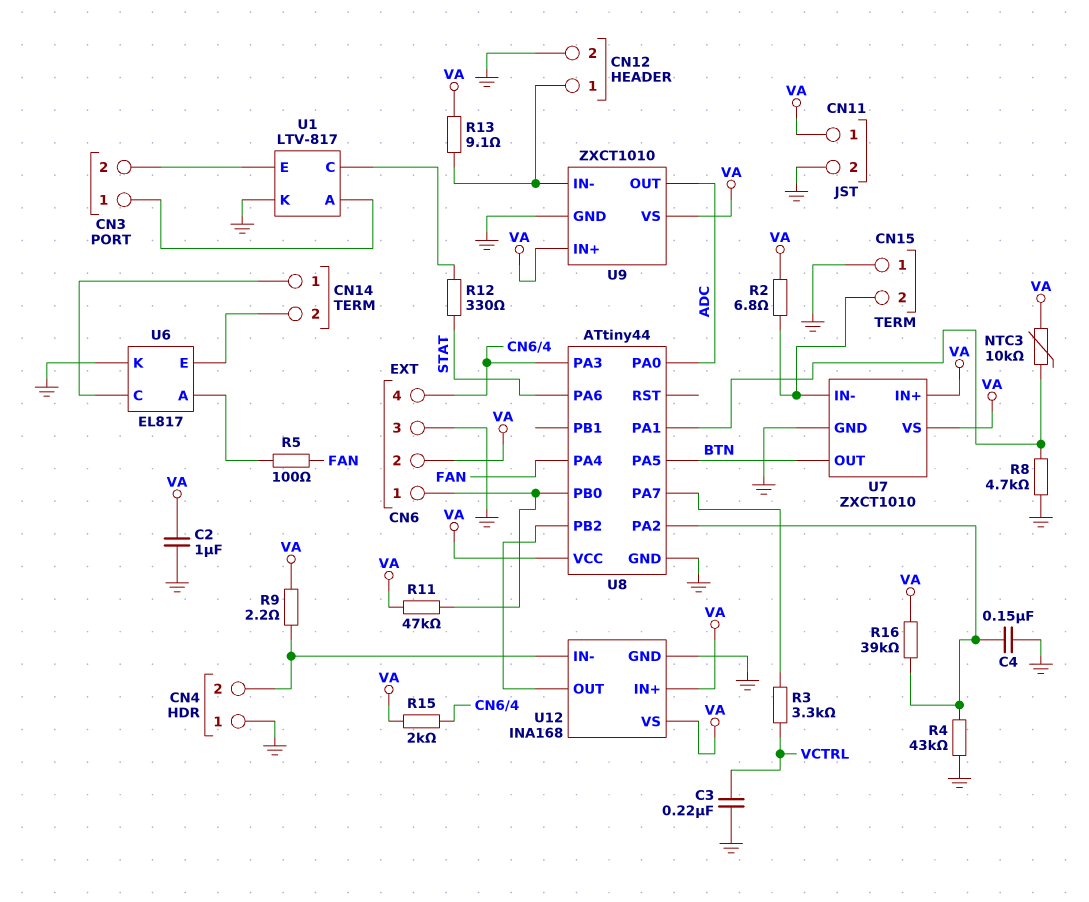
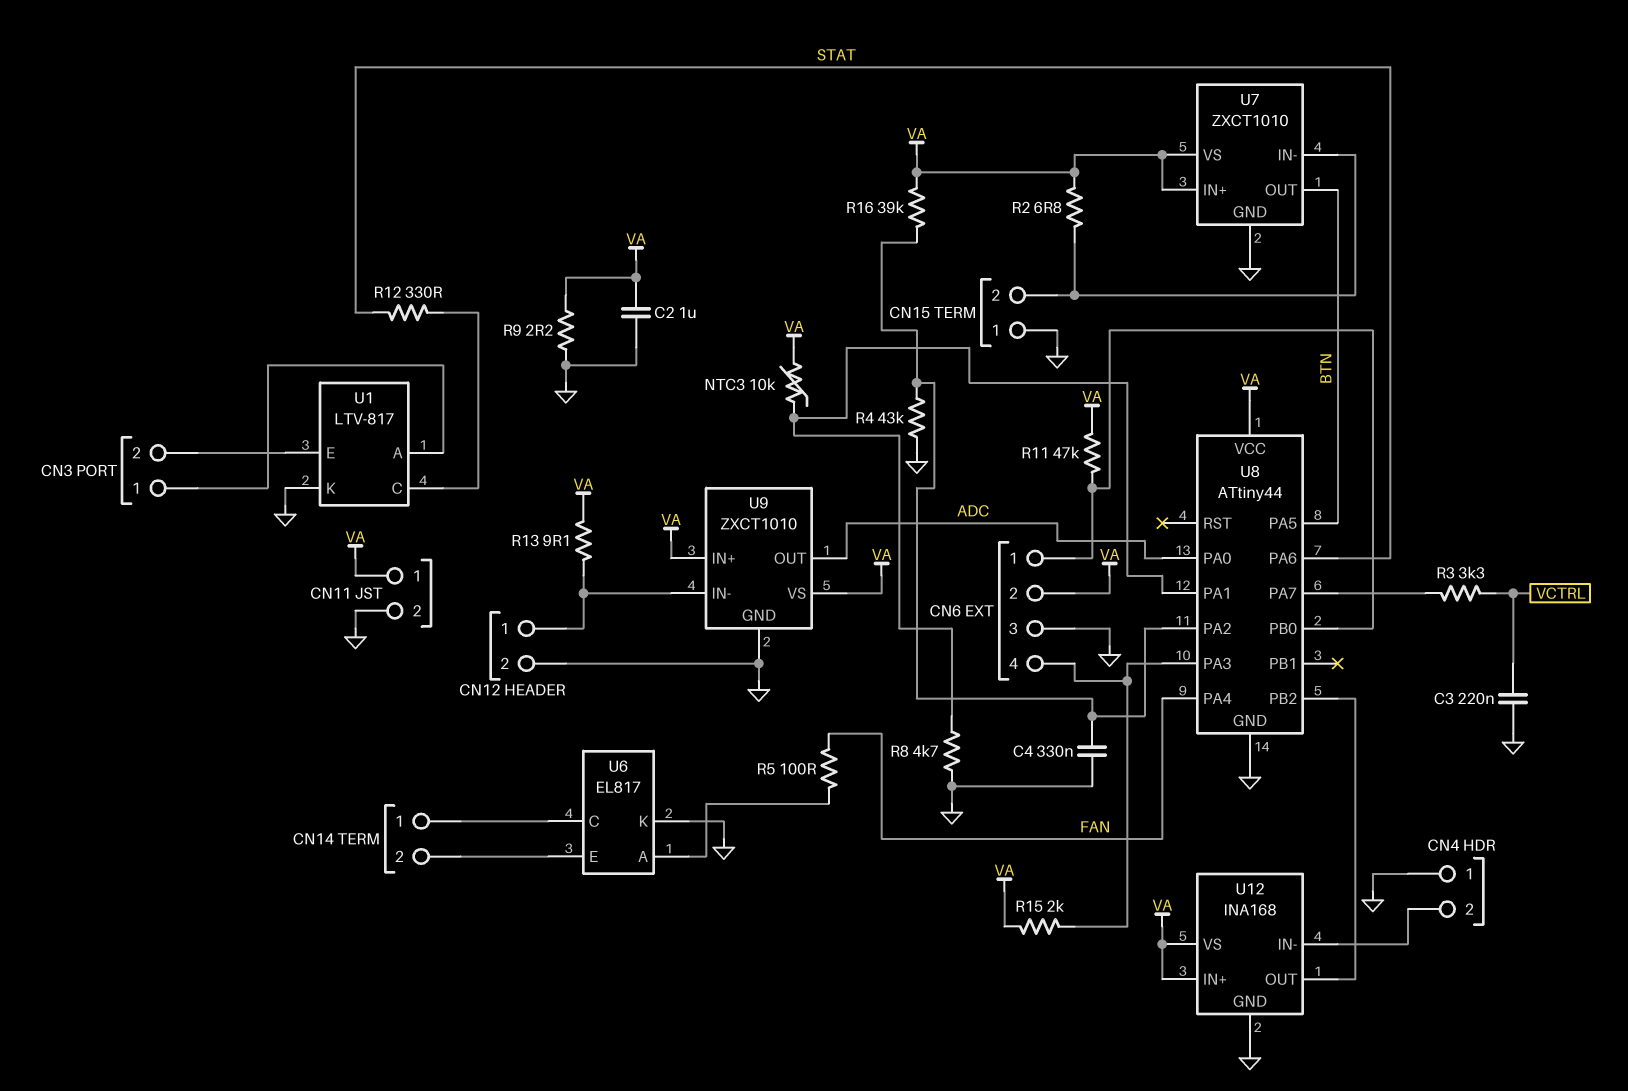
C4: 150nF (GND, U8/PA2) -> 330nF (GND, U8/PA2)
R9: 2.2 (CN4/2, VA) -> 2.2 (GND, VA)

